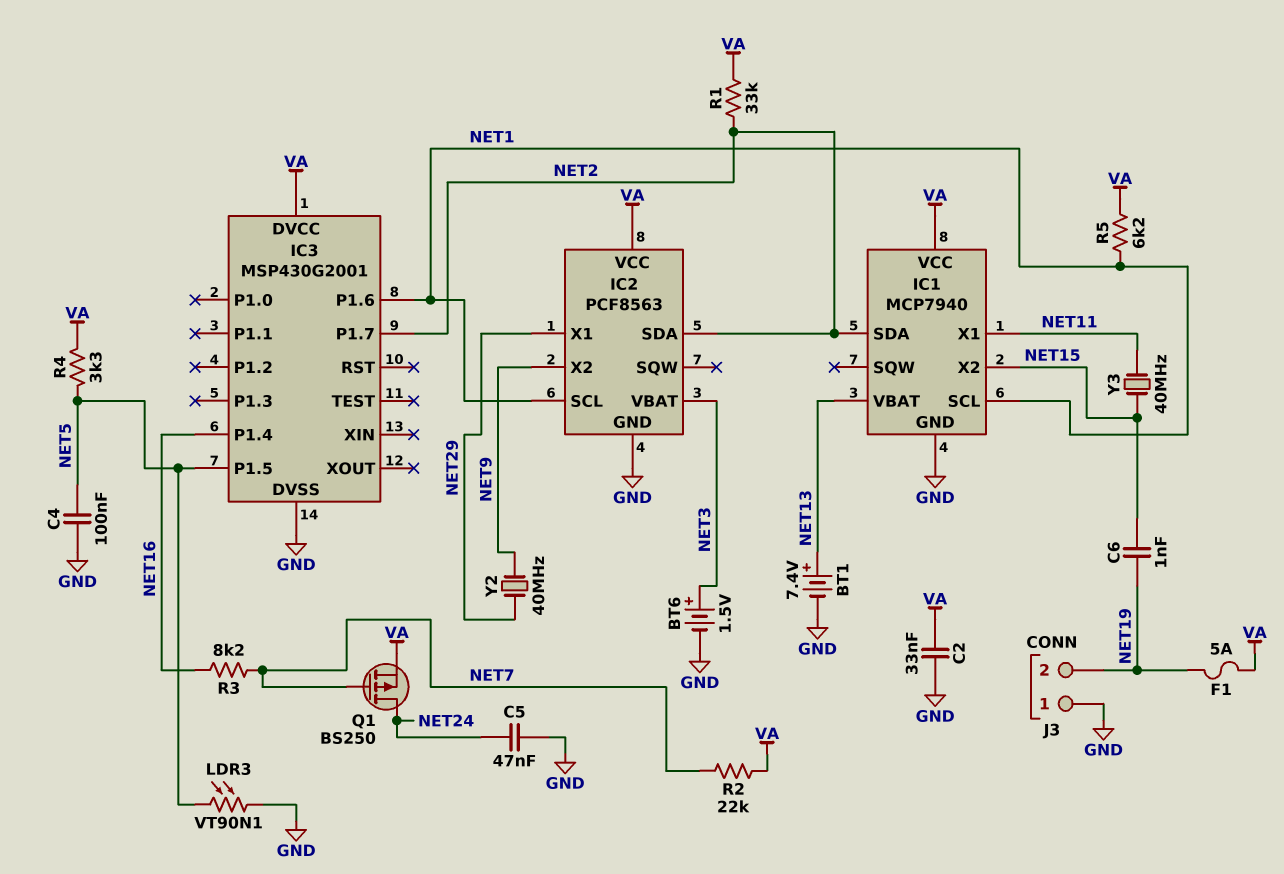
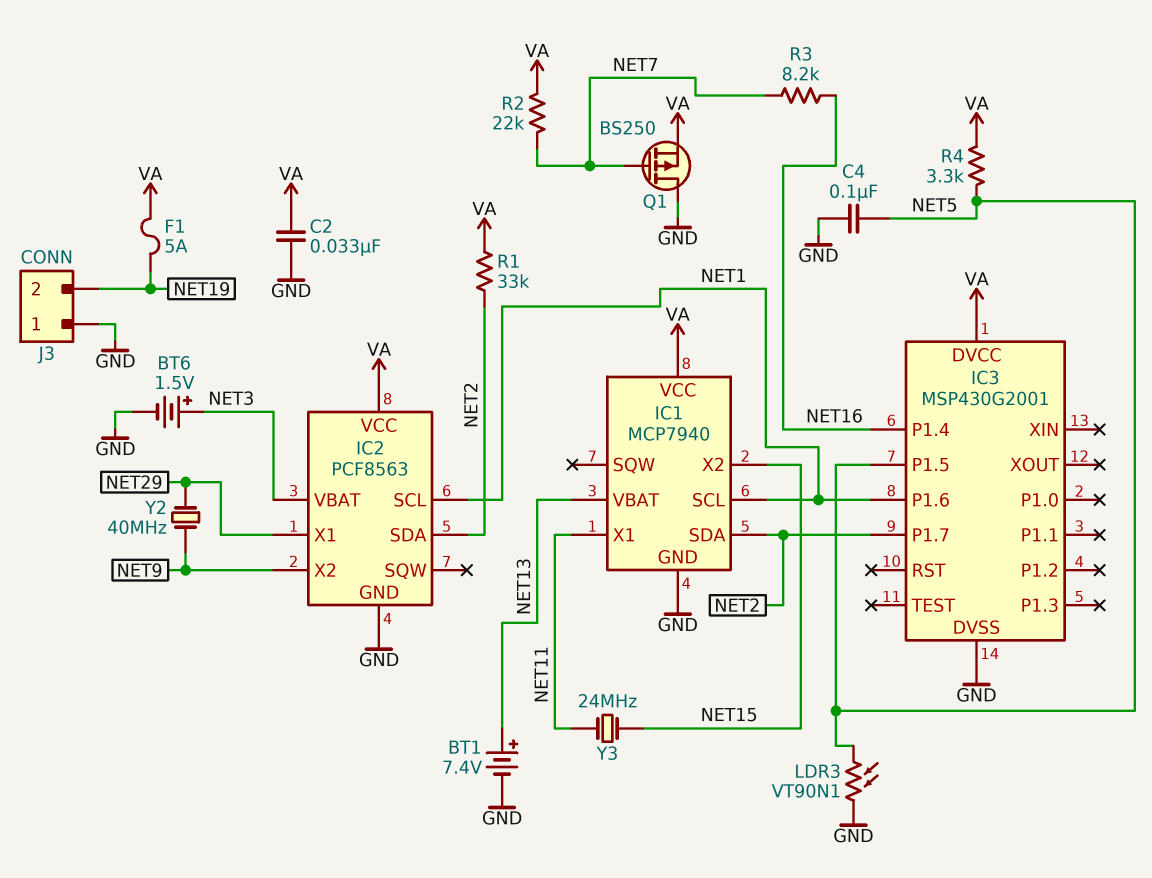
C5: 47nF (GND, NET24) -> none
C6: 1nF (NET15, NET19) -> none
Q1: PMOS BS250 (G NET7, D NET24, S VA) -> PMOS BS250 (G NET7, D GND, S VA)
R5: 6.2k (NET1, VA) -> none
Y3: 40MHz (NET11, NET15) -> 24MHz (NET11, NET15)

